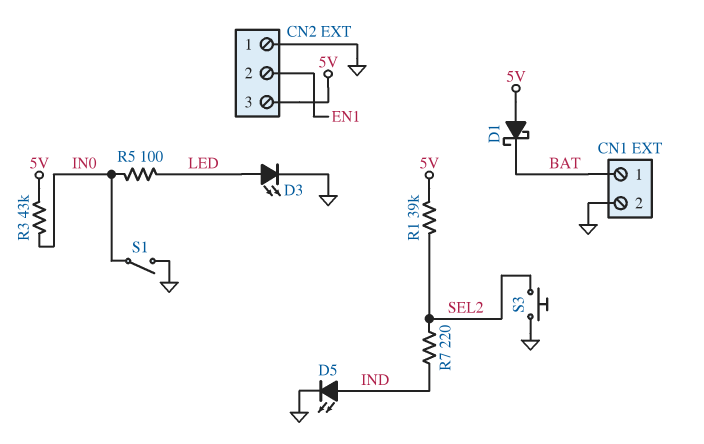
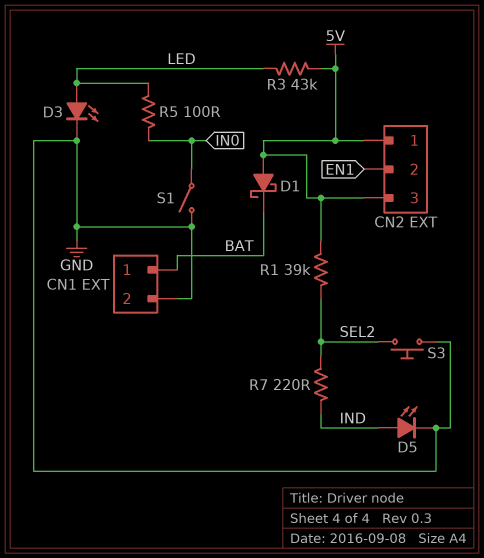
CN2 pin 1: GND -> 5V
R3: 43k (5V, IN0) -> 43k (5V, LED)

